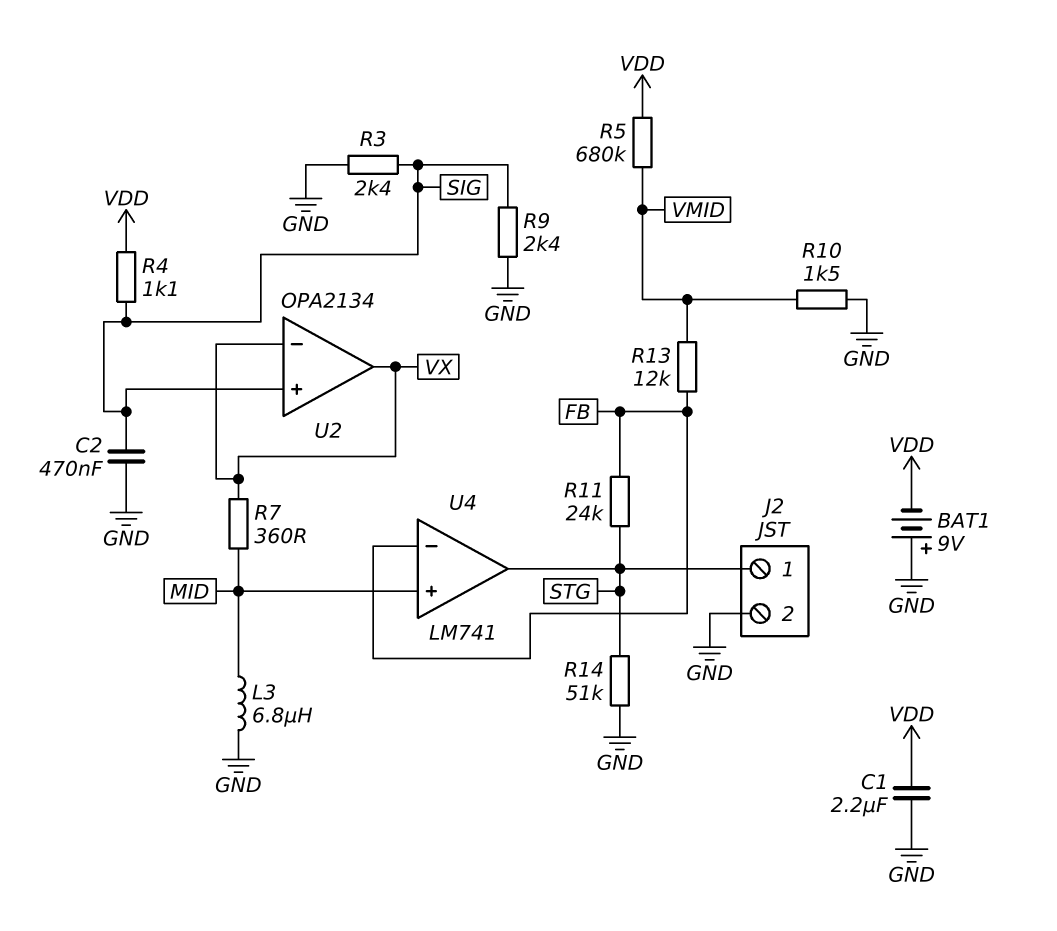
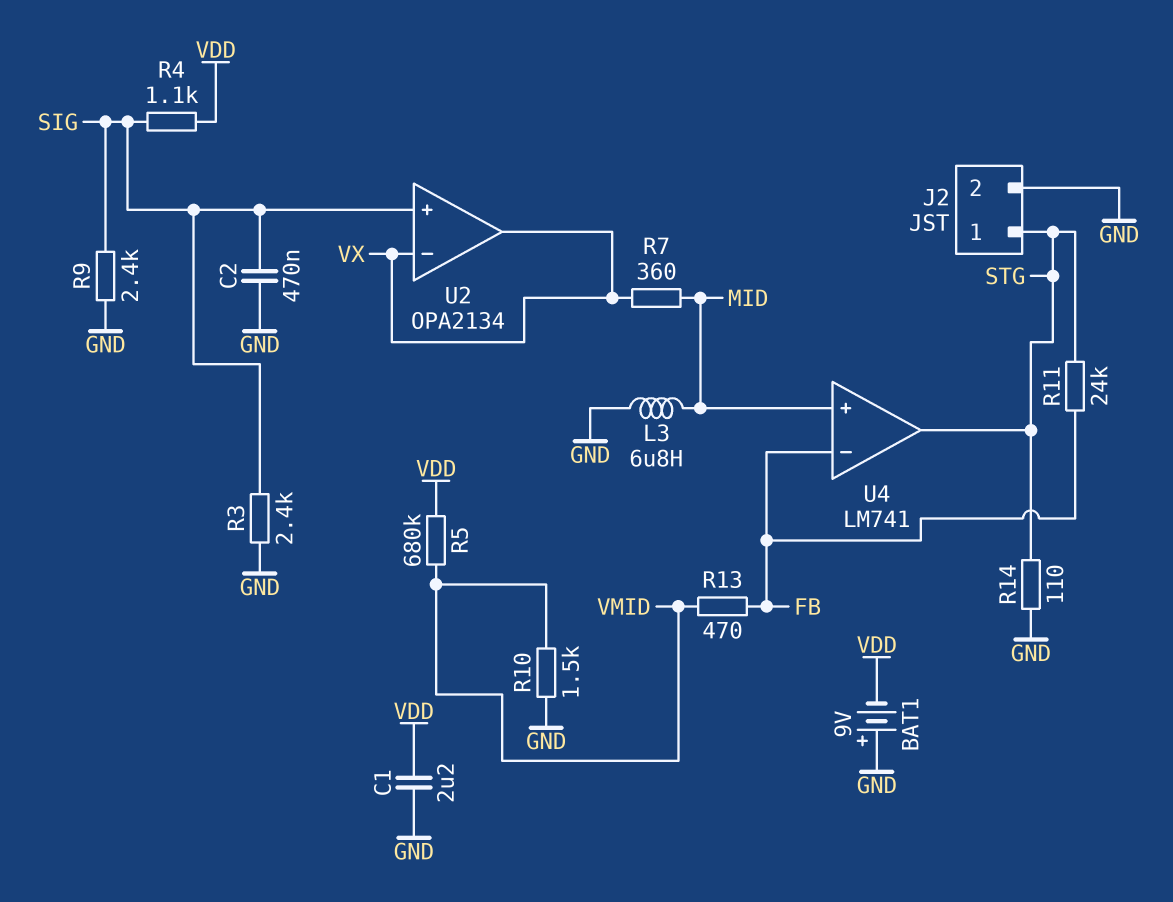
R13: 12k (FB, VMID) -> 470 (FB, VMID)
R14: 51k (GND, STG) -> 110 (GND, STG)

